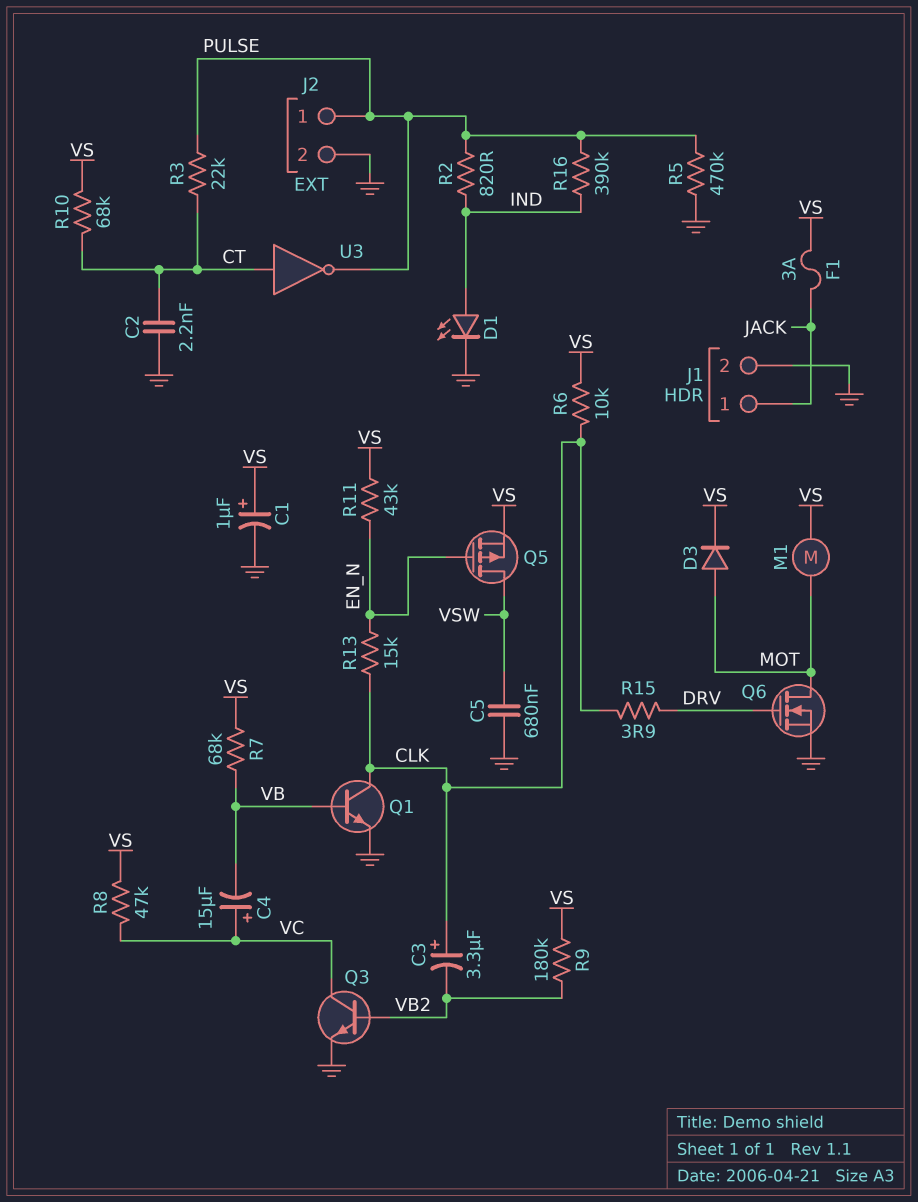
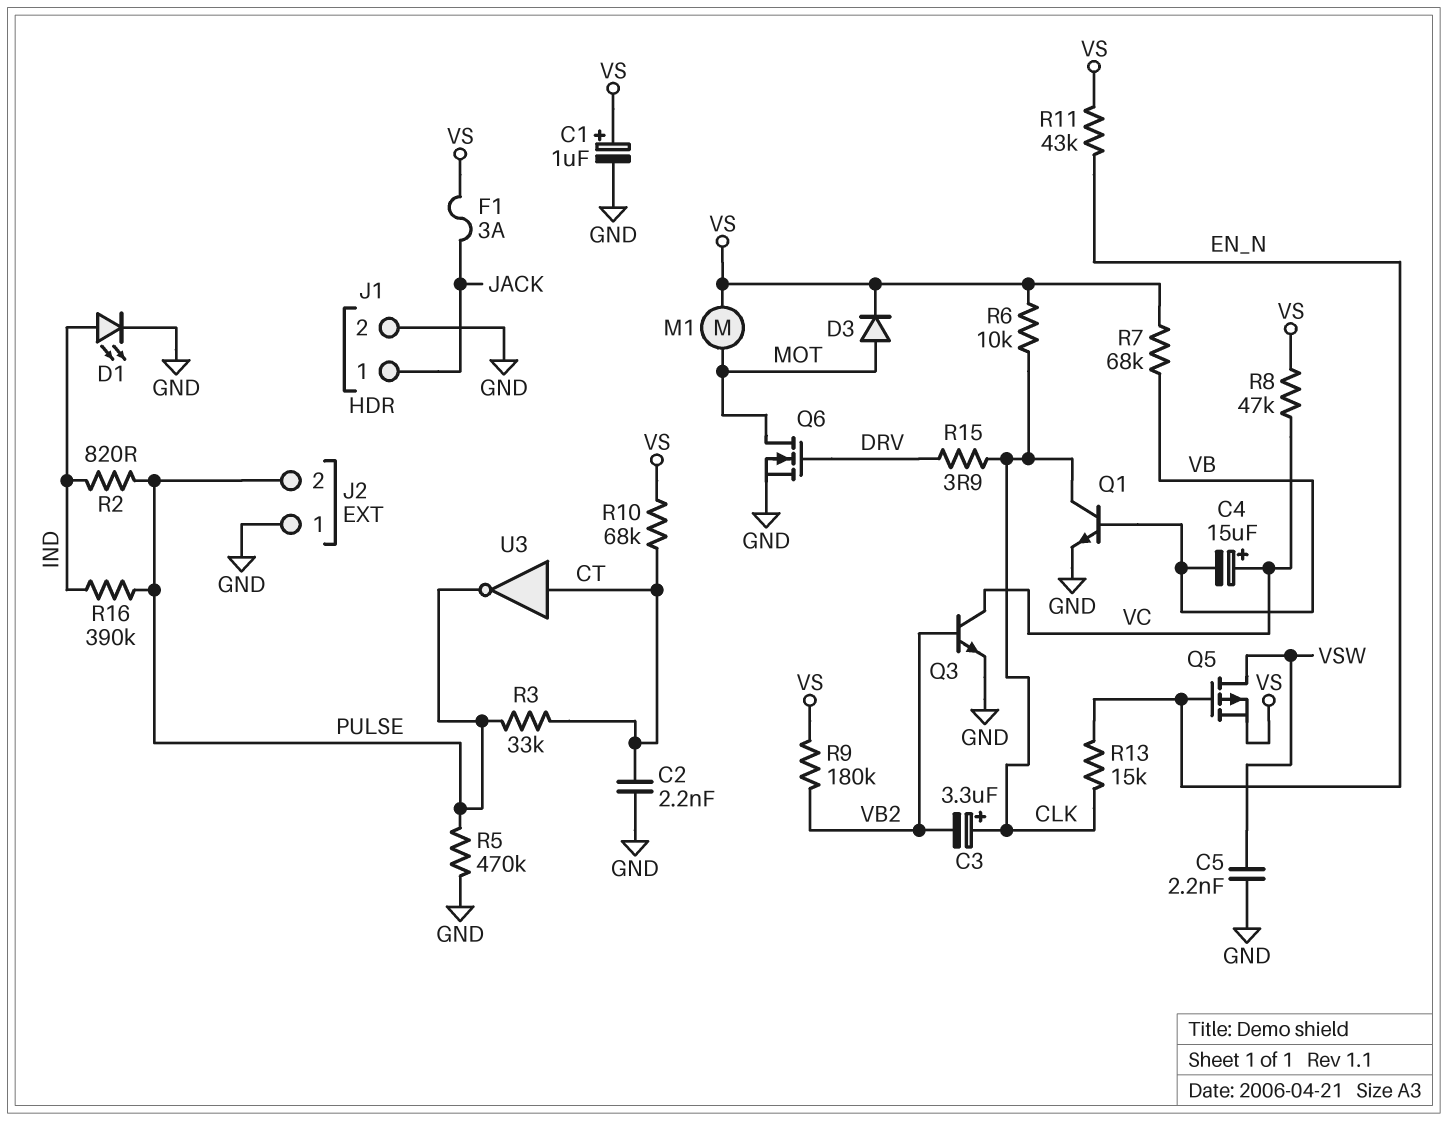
C5: 680nF (GND, VSW) -> 2.2nF (GND, VSW)
J2 pin 1: PULSE -> GND
J2 pin 2: GND -> PULSE
R3: 22k (CT, PULSE) -> 33k (CT, PULSE)

